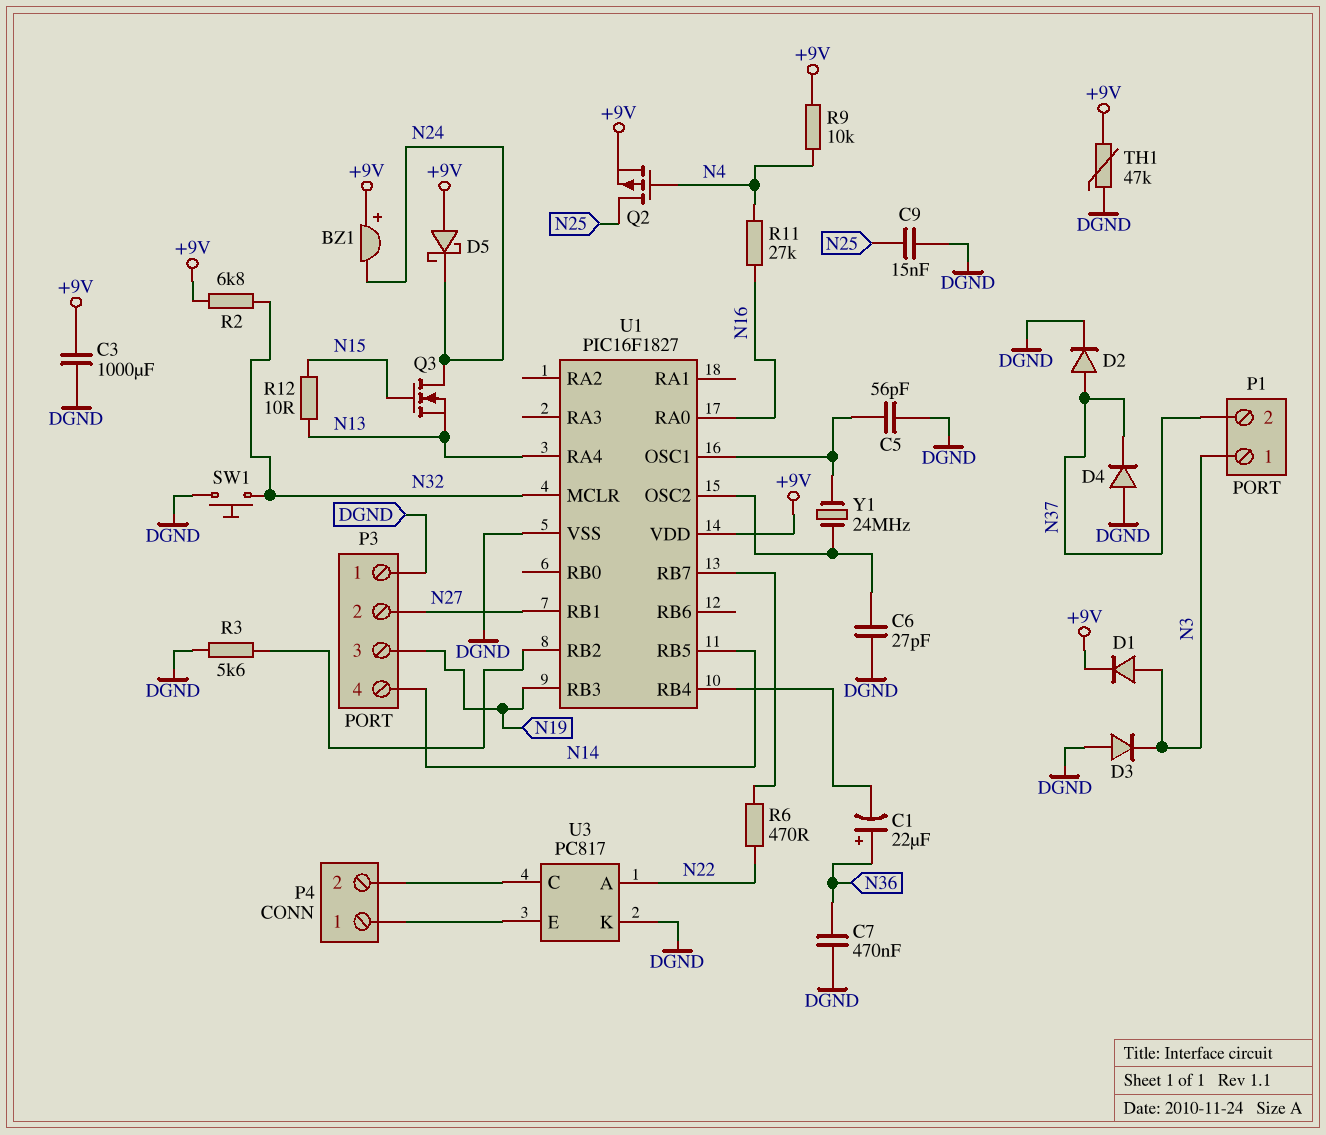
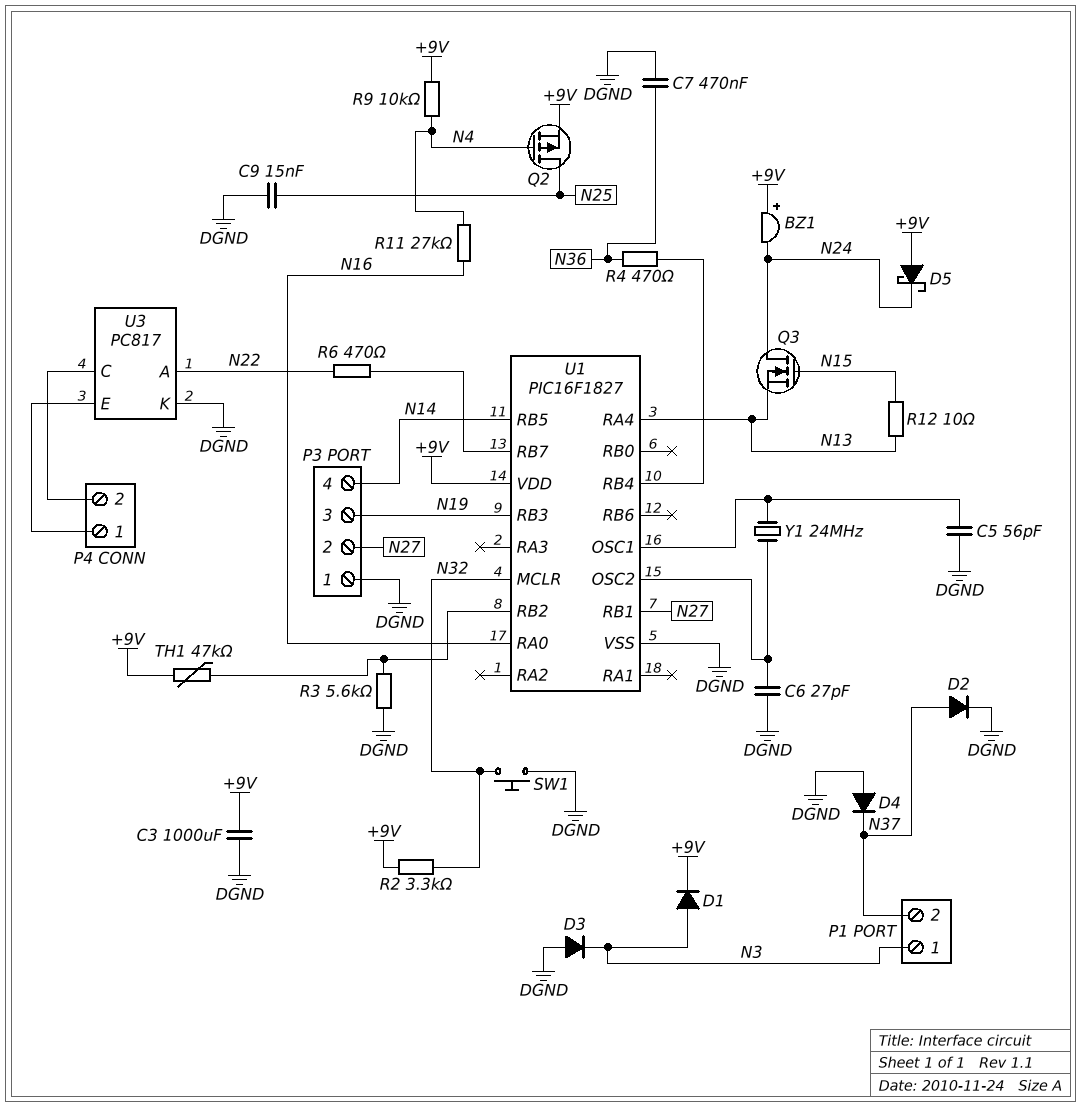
C1: 22uF (plus N36, minus U1/RB4) -> none
R2: 6.8k (+9V, N32) -> 3.3k (+9V, N32)
R4: none -> 470 (N36, U1/RB4)
TH1: 47k (+9V, DGND) -> 47k (+9V, U1/RB2)

